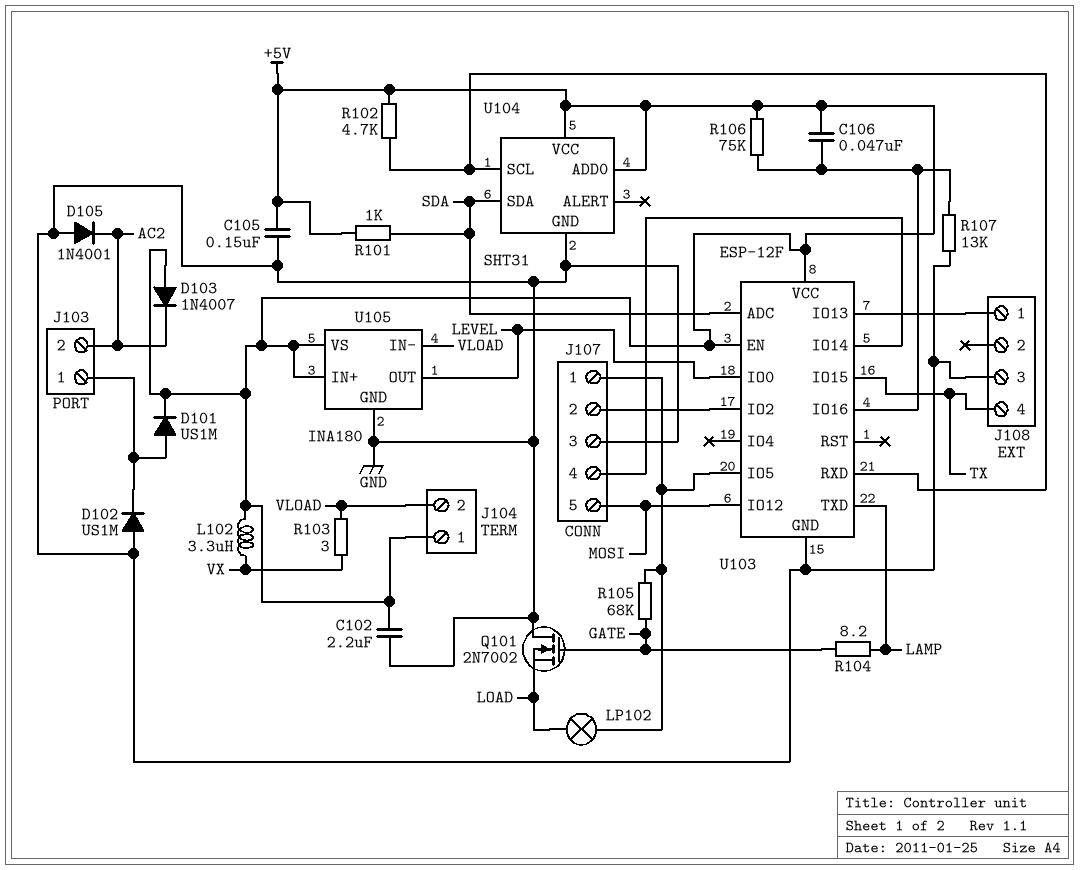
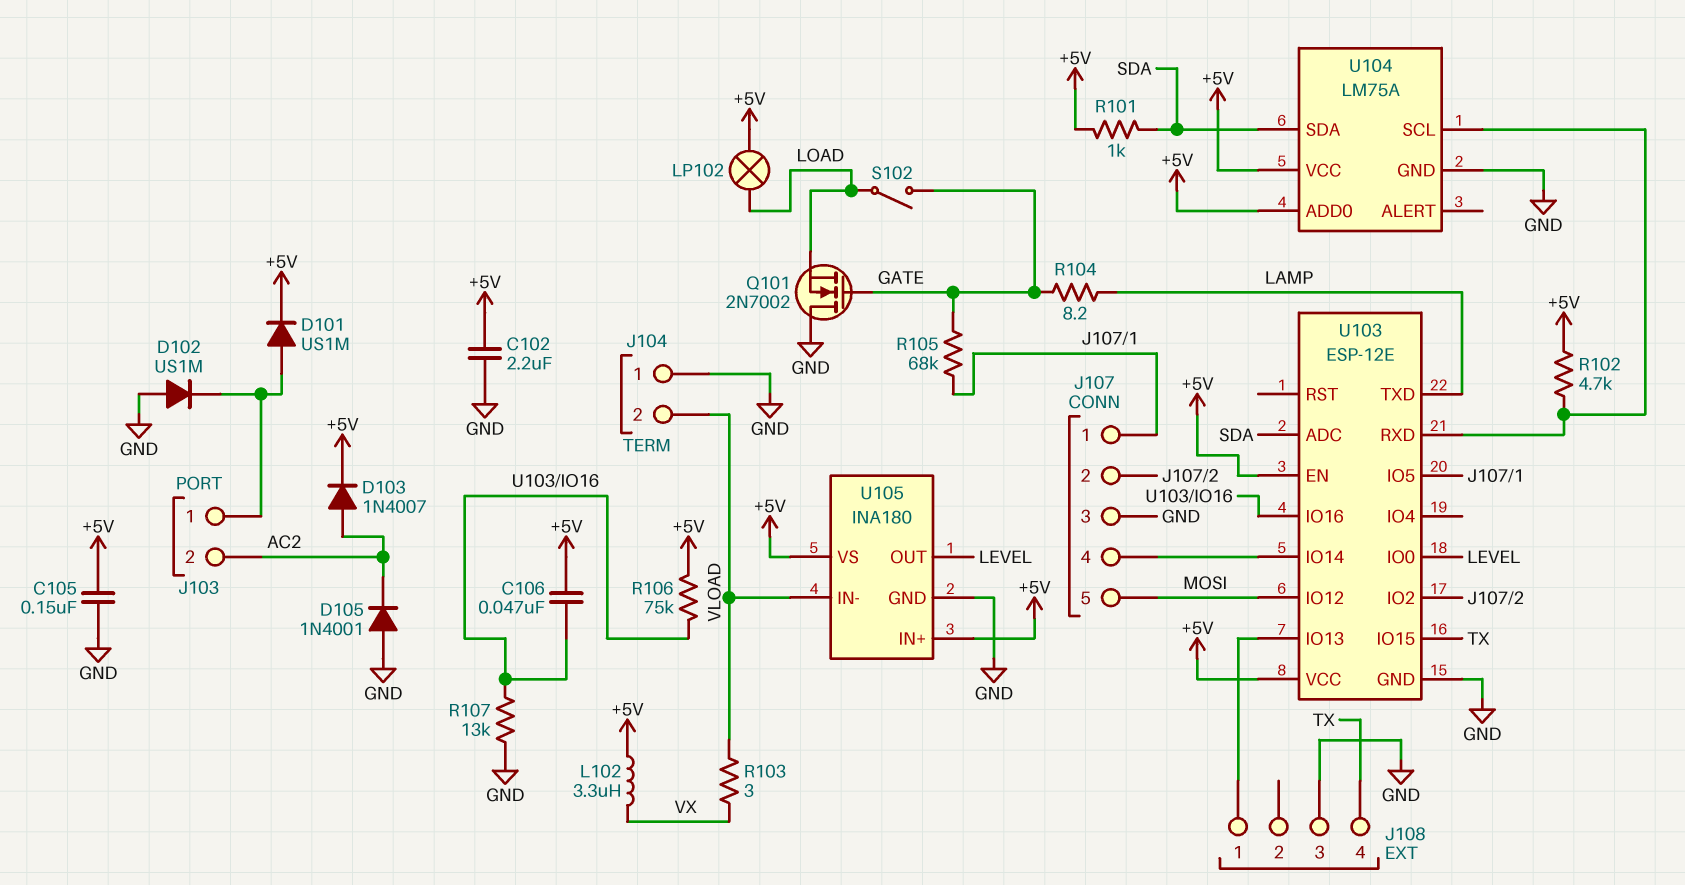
D103: diode 1N4007 (A +5V, K AC2) -> diode 1N4007 (A AC2, K +5V)
J104 pin 1: +5V -> GND
LP102: lamp (J107/1, LOAD) -> lamp (+5V, LOAD)
S102: none -> switch (GATE, LOAD)
U103: ESP-12F -> ESP-12E
U104: SHT31 -> LM75A

